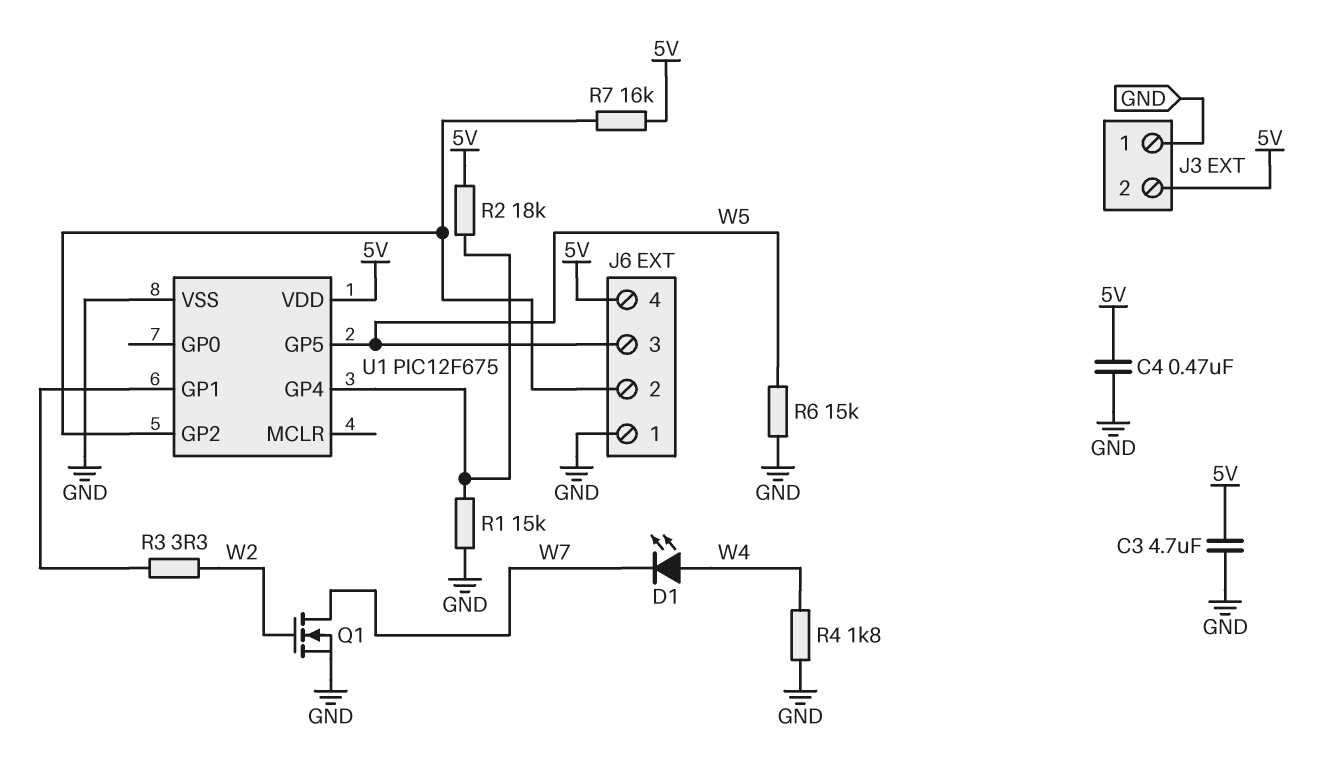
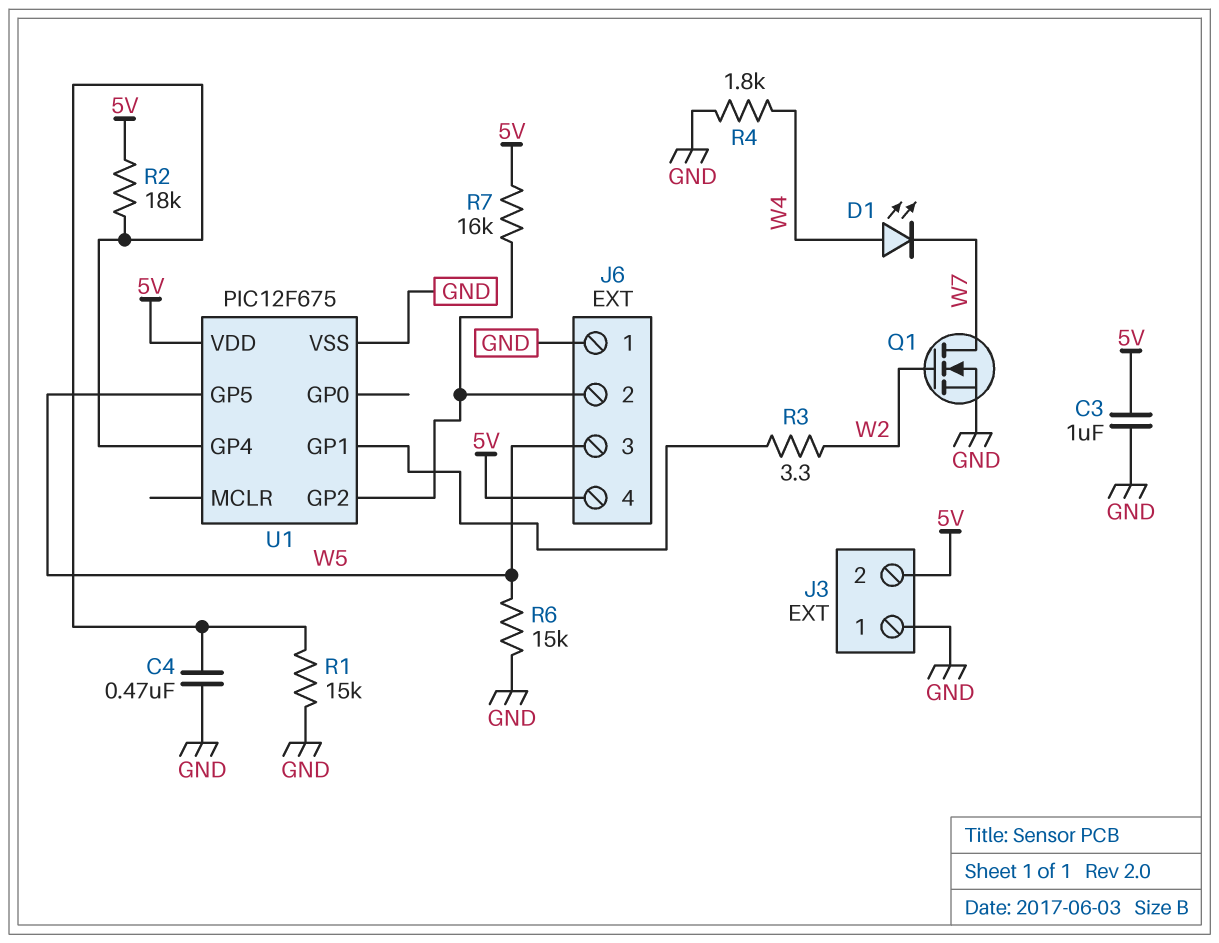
C3: 4.7uF (5V, GND) -> 1uF (5V, GND)
C4: 470nF (5V, GND) -> 470nF (GND, U1/GP4)

